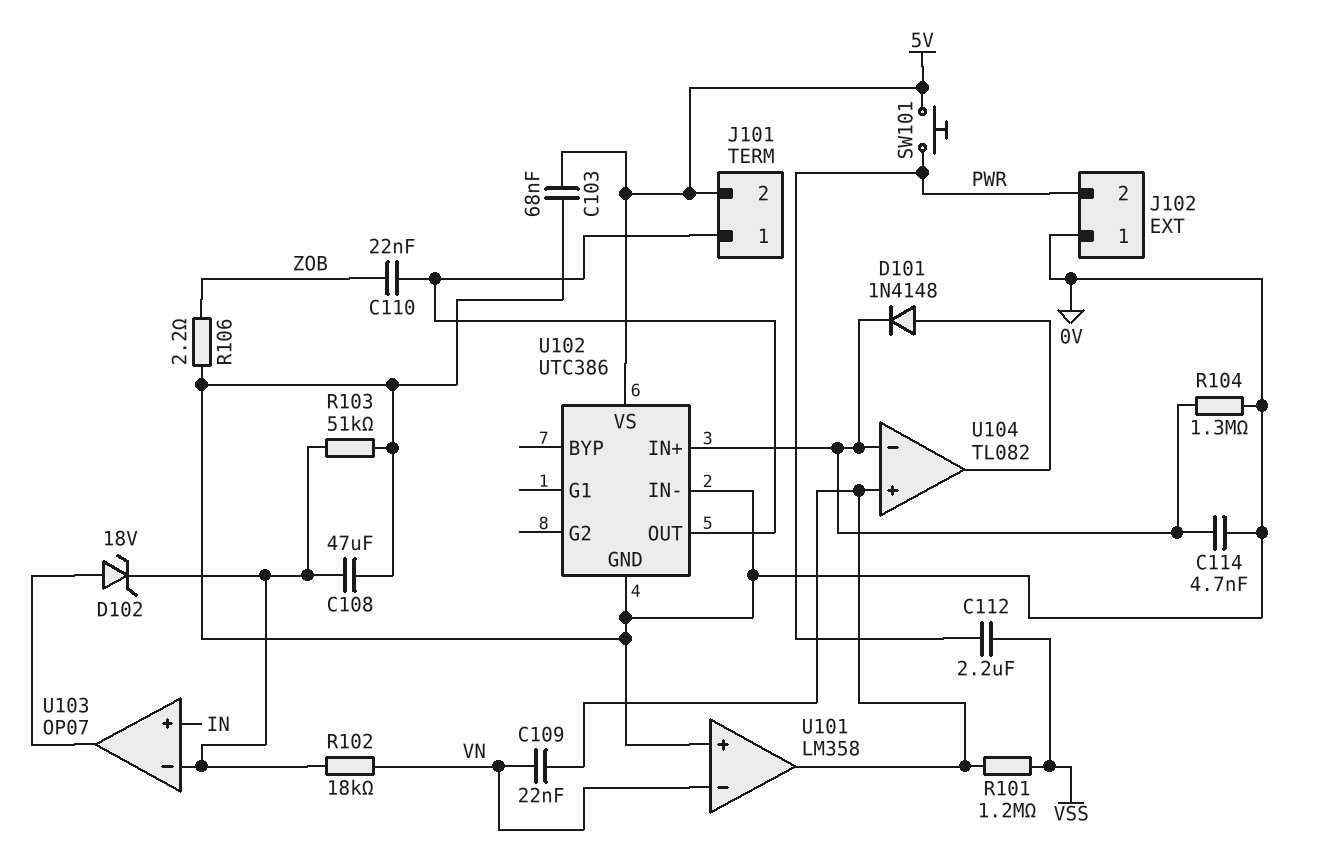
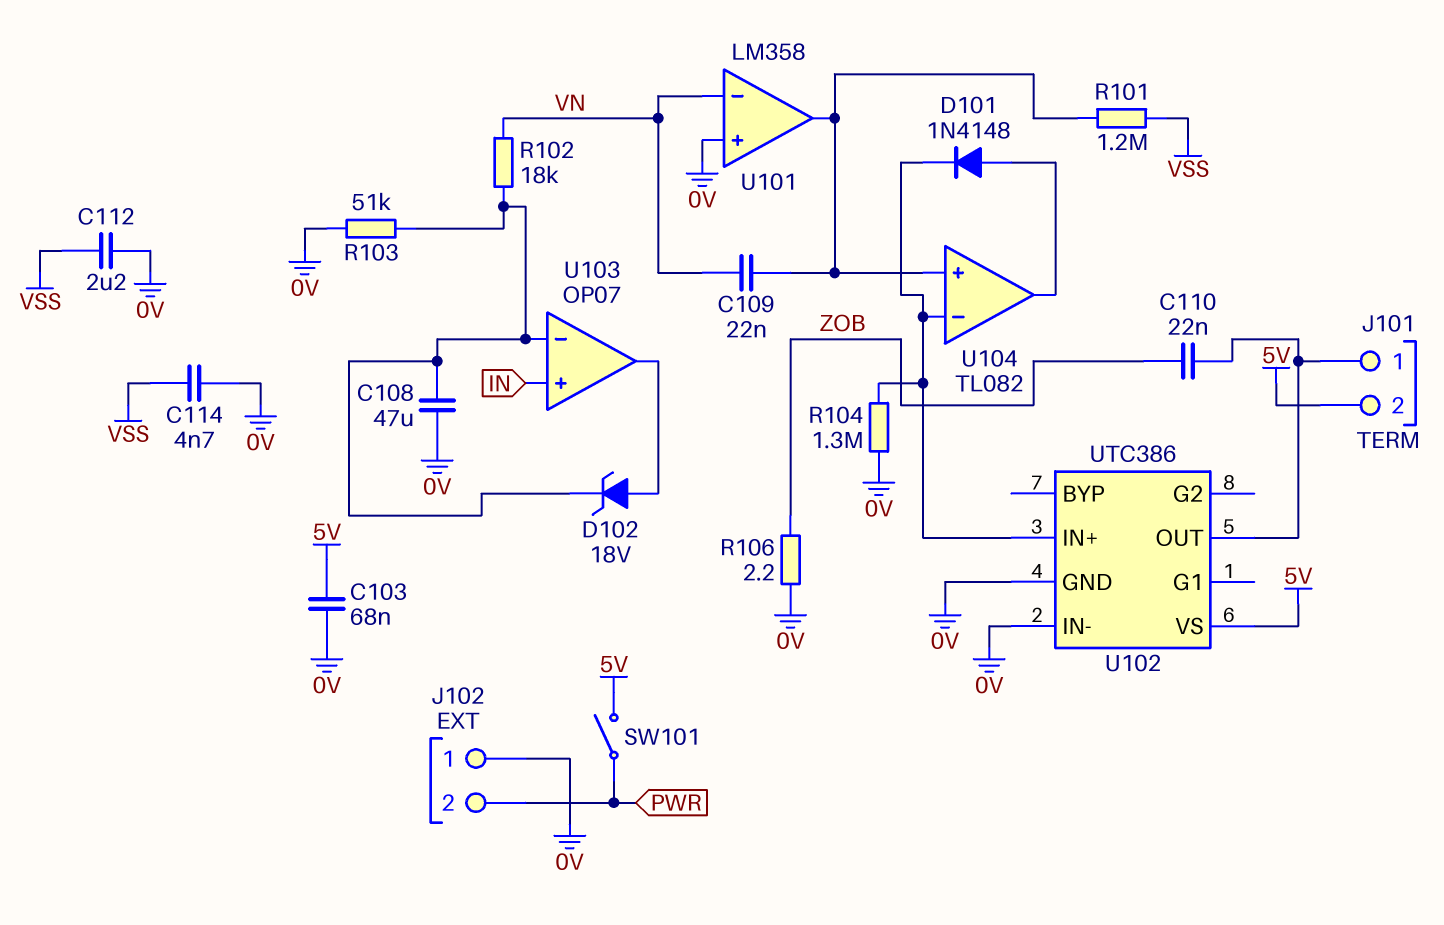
C112: 2.2uF (PWR, VSS) -> 2.2uF (0V, VSS)
C114: 4.7nF (0V, U102/IN+) -> 4.7nF (0V, VSS)
SW101: button (5V, PWR) -> switch (5V, PWR)

